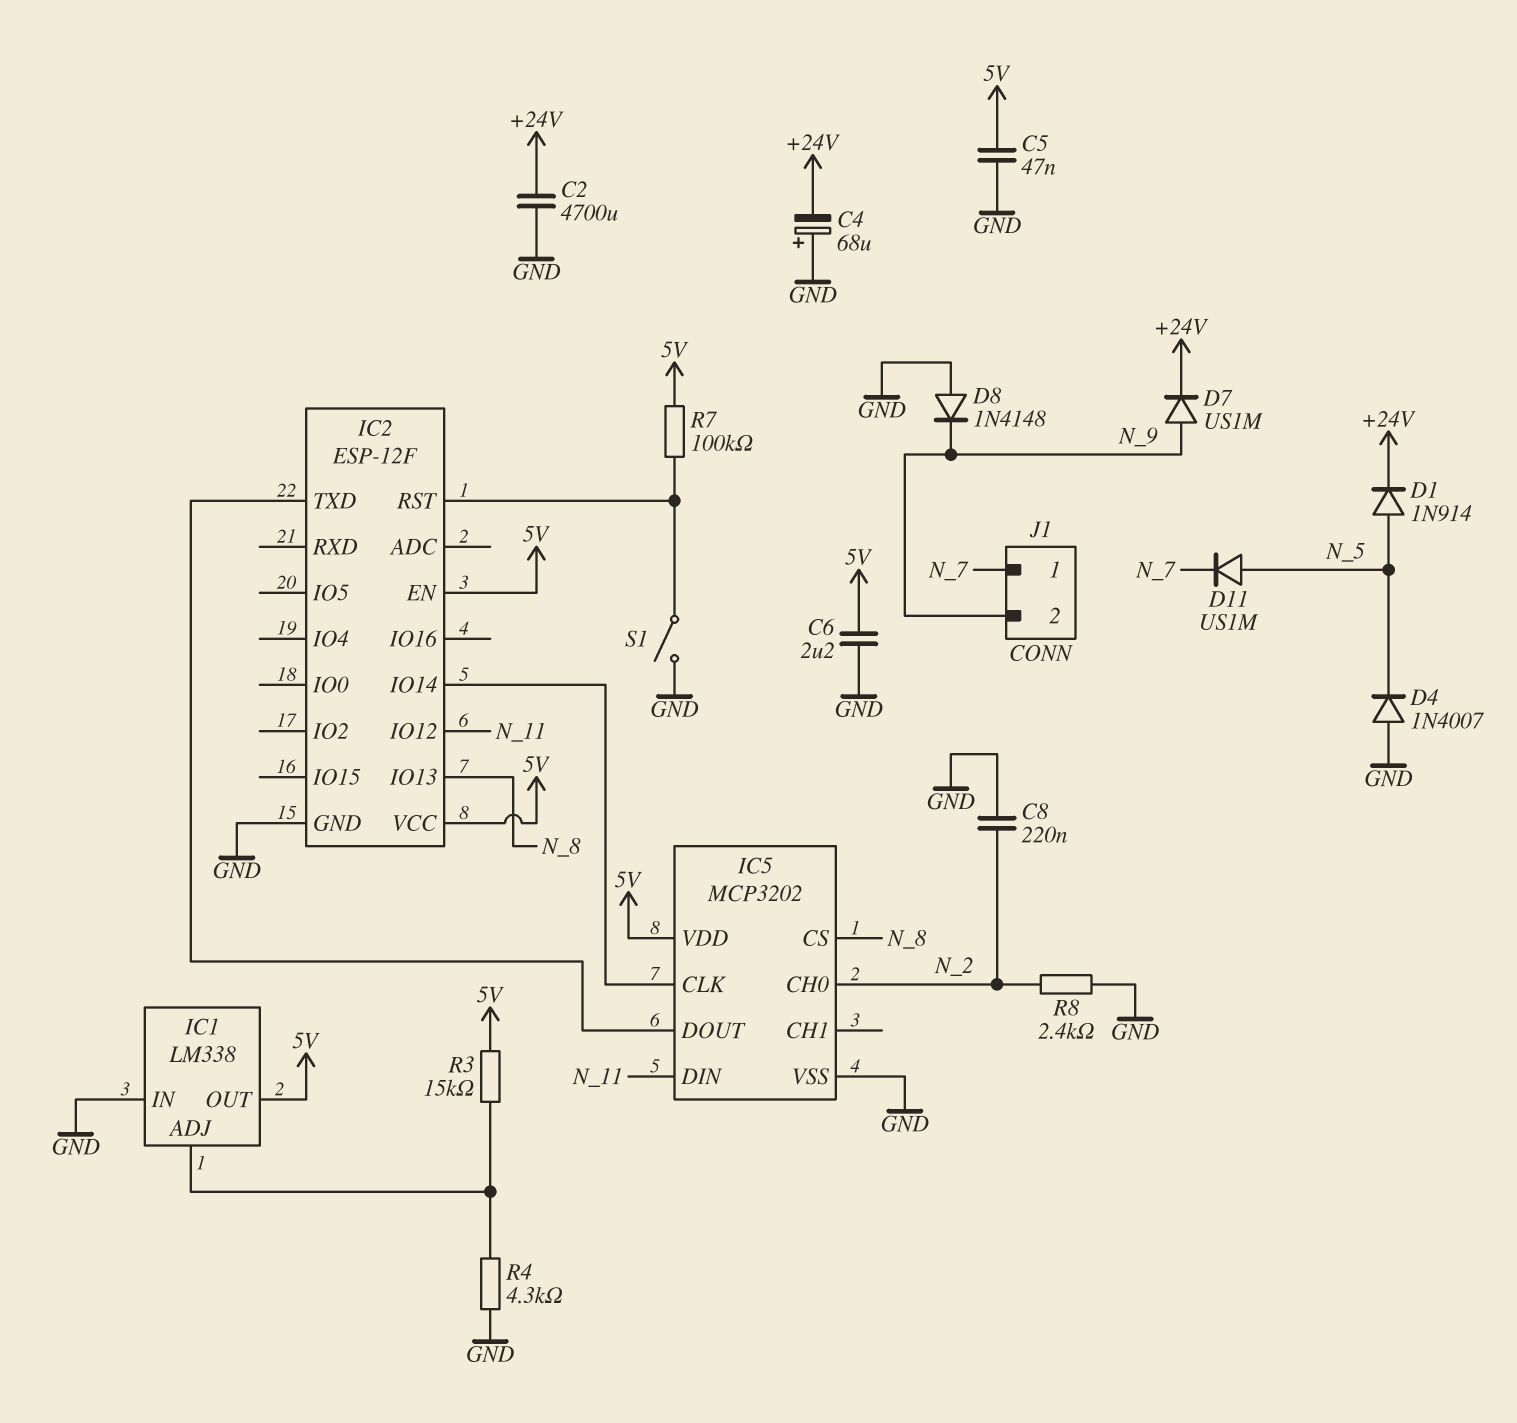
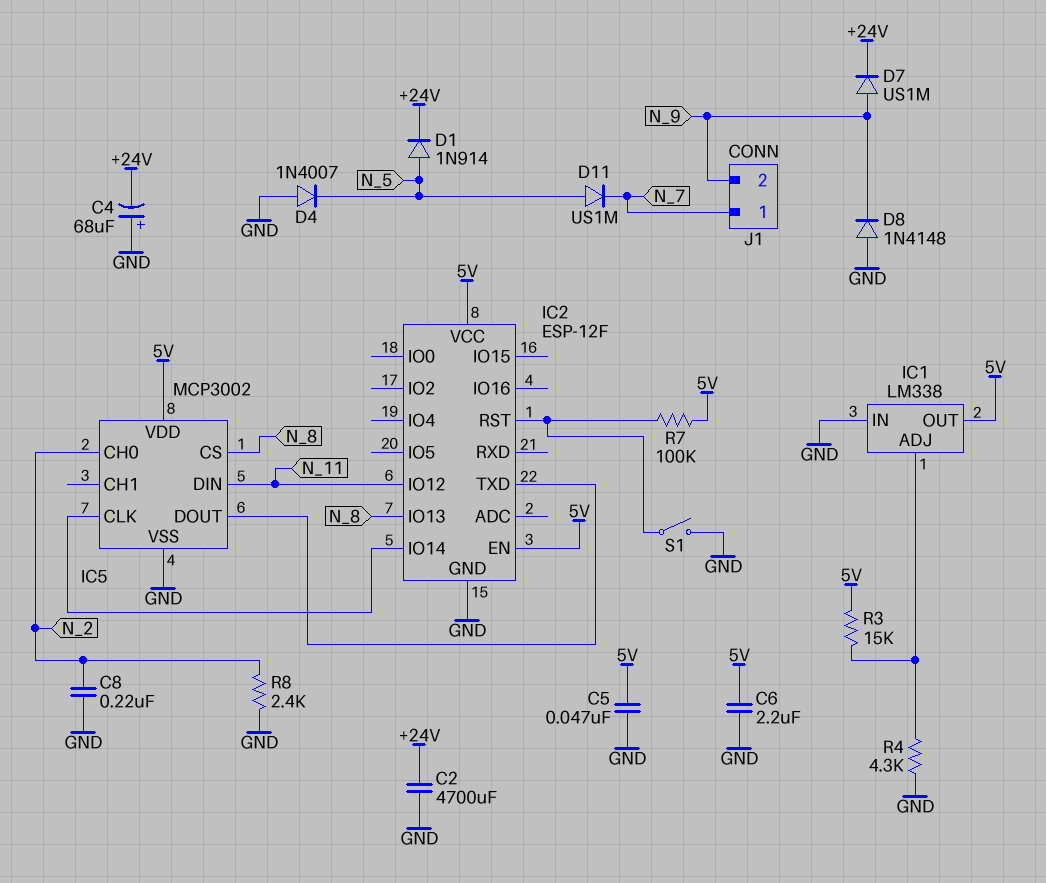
IC5: MCP3202 -> MCP3002

